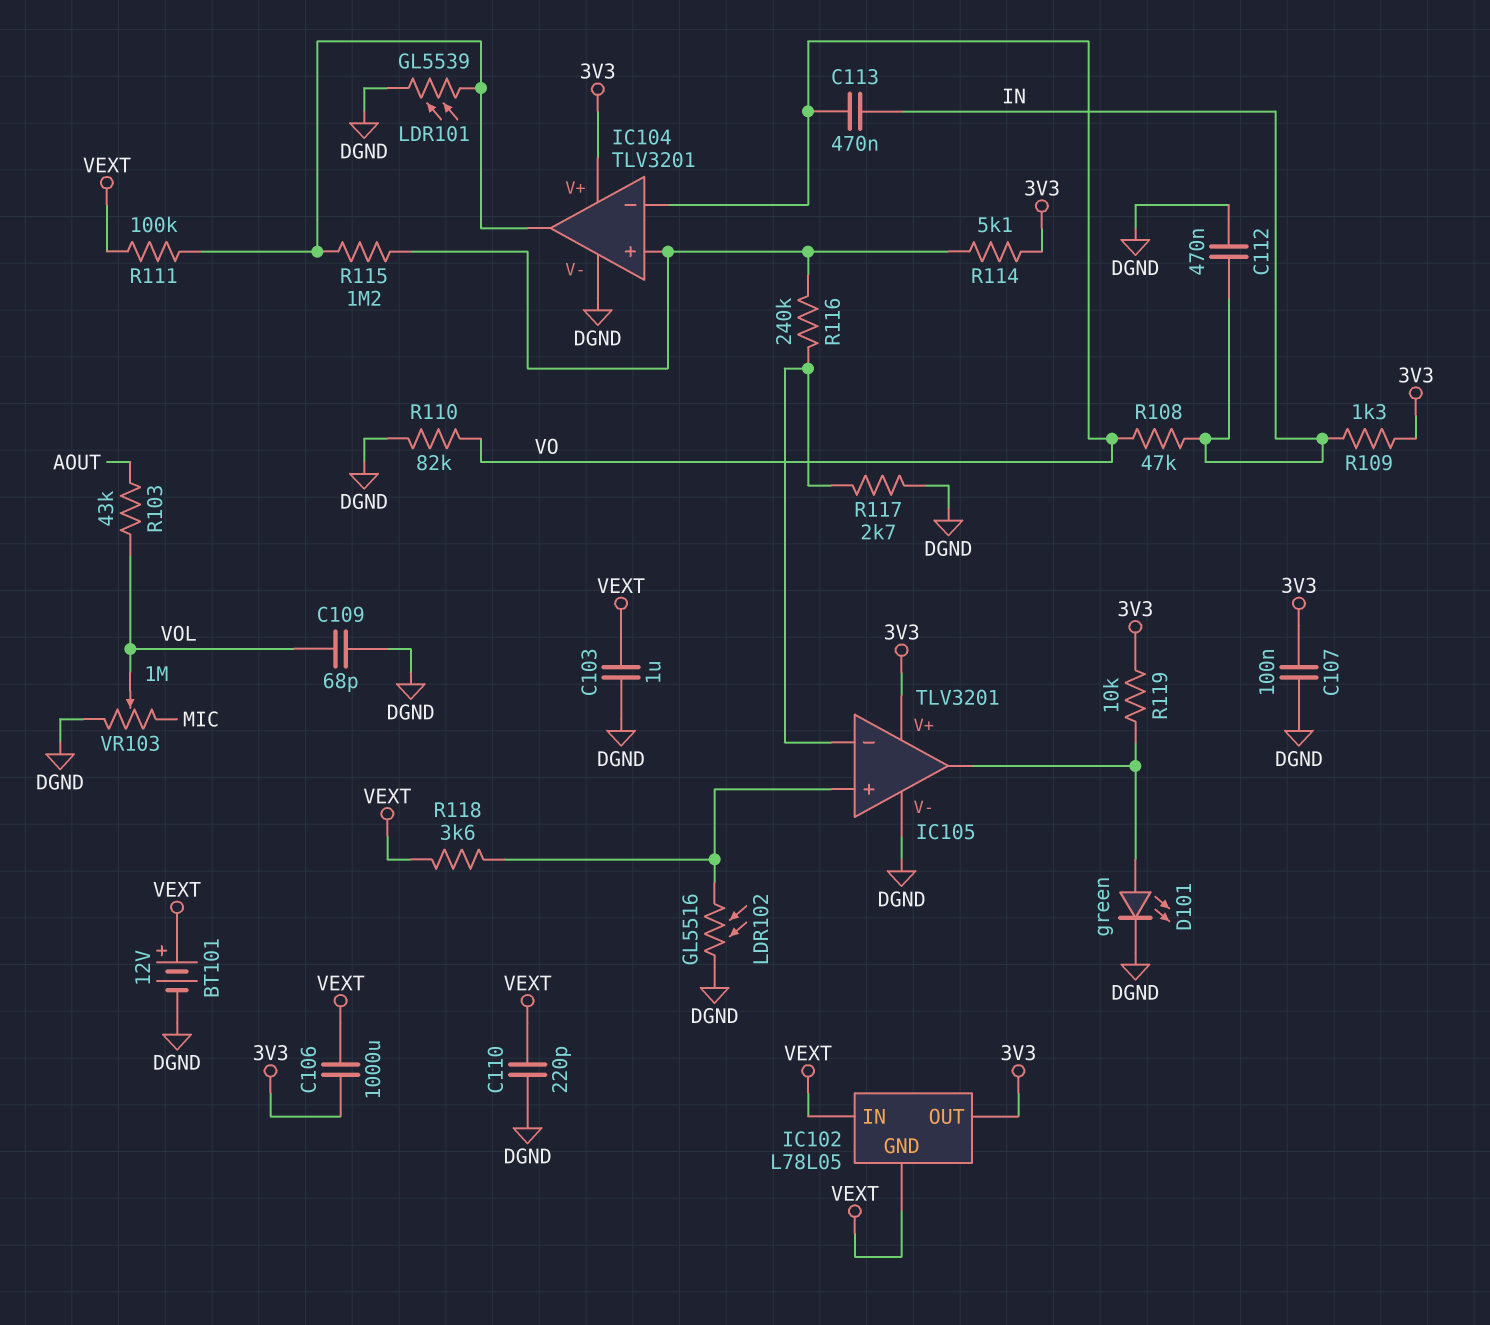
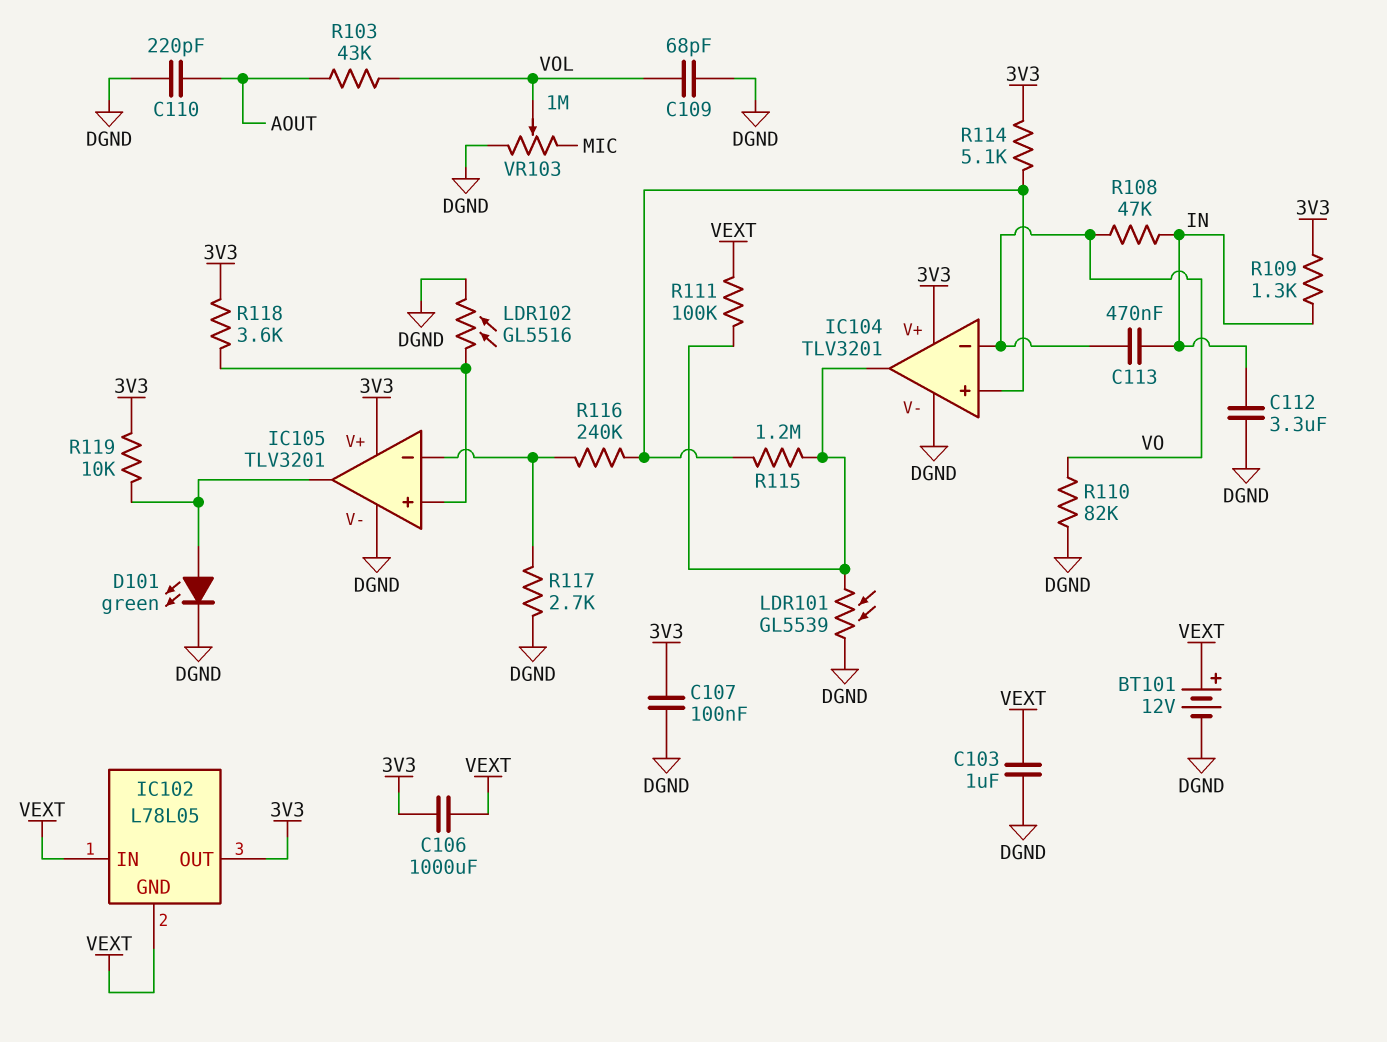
C110: 220pF (DGND, VEXT) -> 220pF (AOUT, DGND)
C112: 470nF (DGND, IN) -> 3.3uF (DGND, IN)
R118: 3.6k (IC105/in+, VEXT) -> 3.6k (3V3, IC105/in+)

